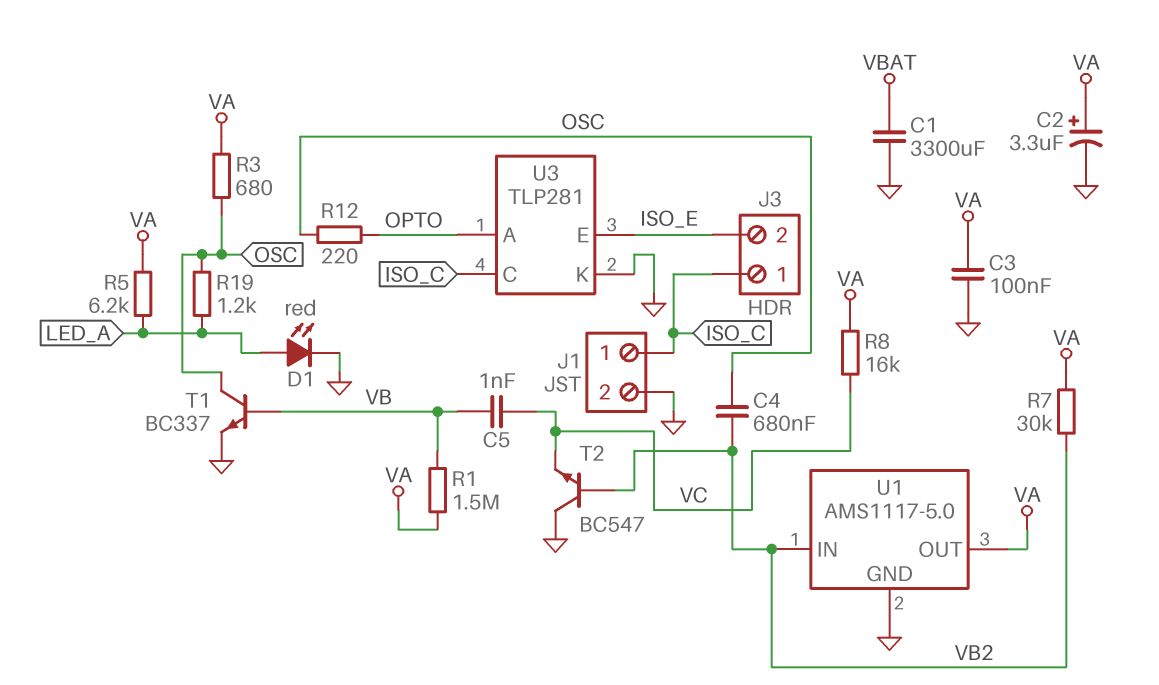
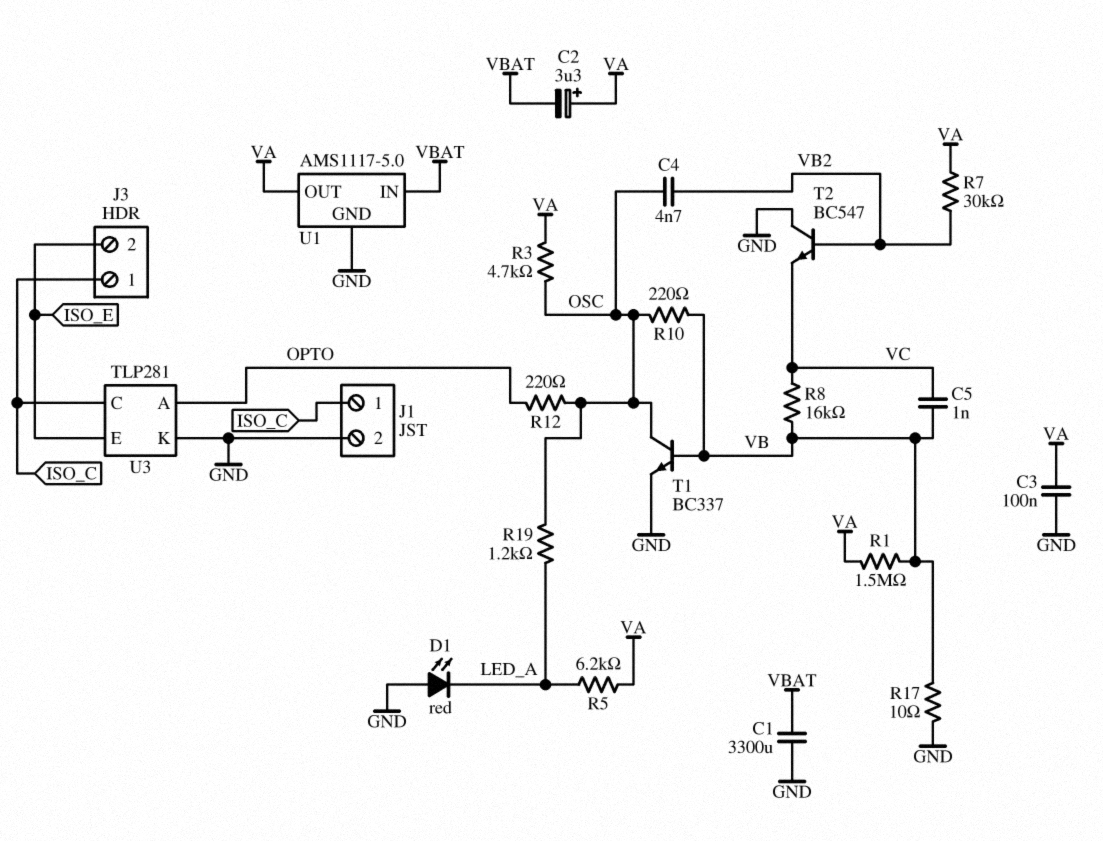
C2: 3.3uF (plus VA, minus GND) -> 3.3uF (plus VA, minus VBAT)
C4: 680nF (OSC, VB2) -> 4.7nF (OSC, VB2)
D1: LED red (A LED_A, K GND) -> LED red (A GND, K LED_A)
R3: 680 (OSC, VA) -> 4.7k (OSC, VA)
R8: 16k (VA, VC) -> 16k (VB, VC)
R10: none -> 220 (OSC, VB)
R17: none -> 10 (GND, VB)
U1 pin IN: VB2 -> VBAT

